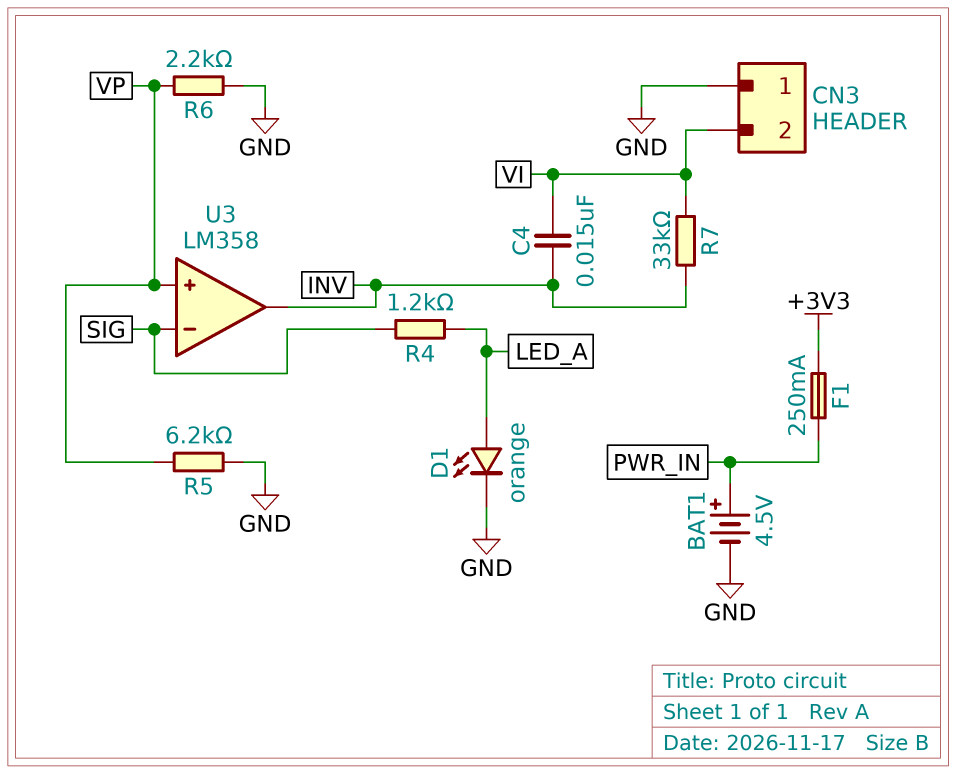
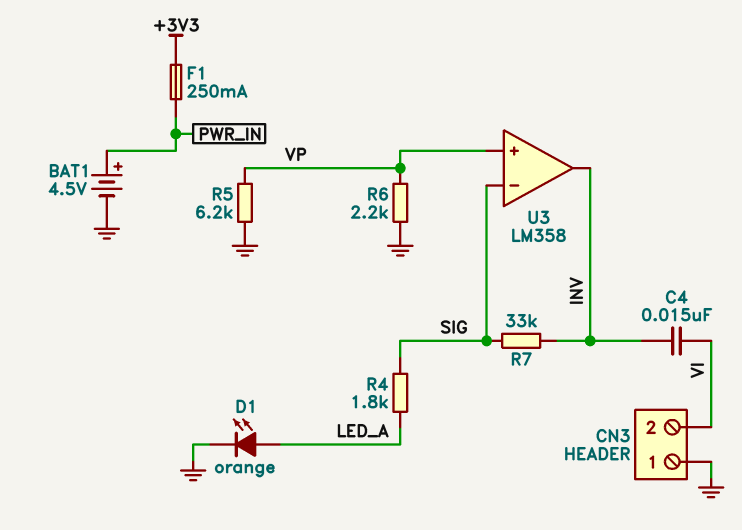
R4: 1.2k (LED_A, SIG) -> 1.8k (LED_A, SIG)
R7: 33k (INV, VI) -> 33k (INV, SIG)

